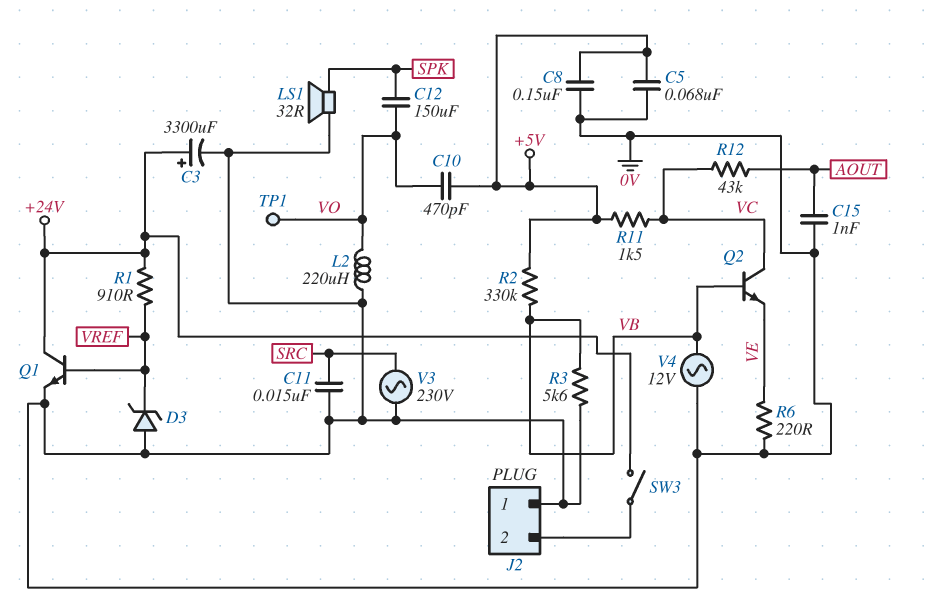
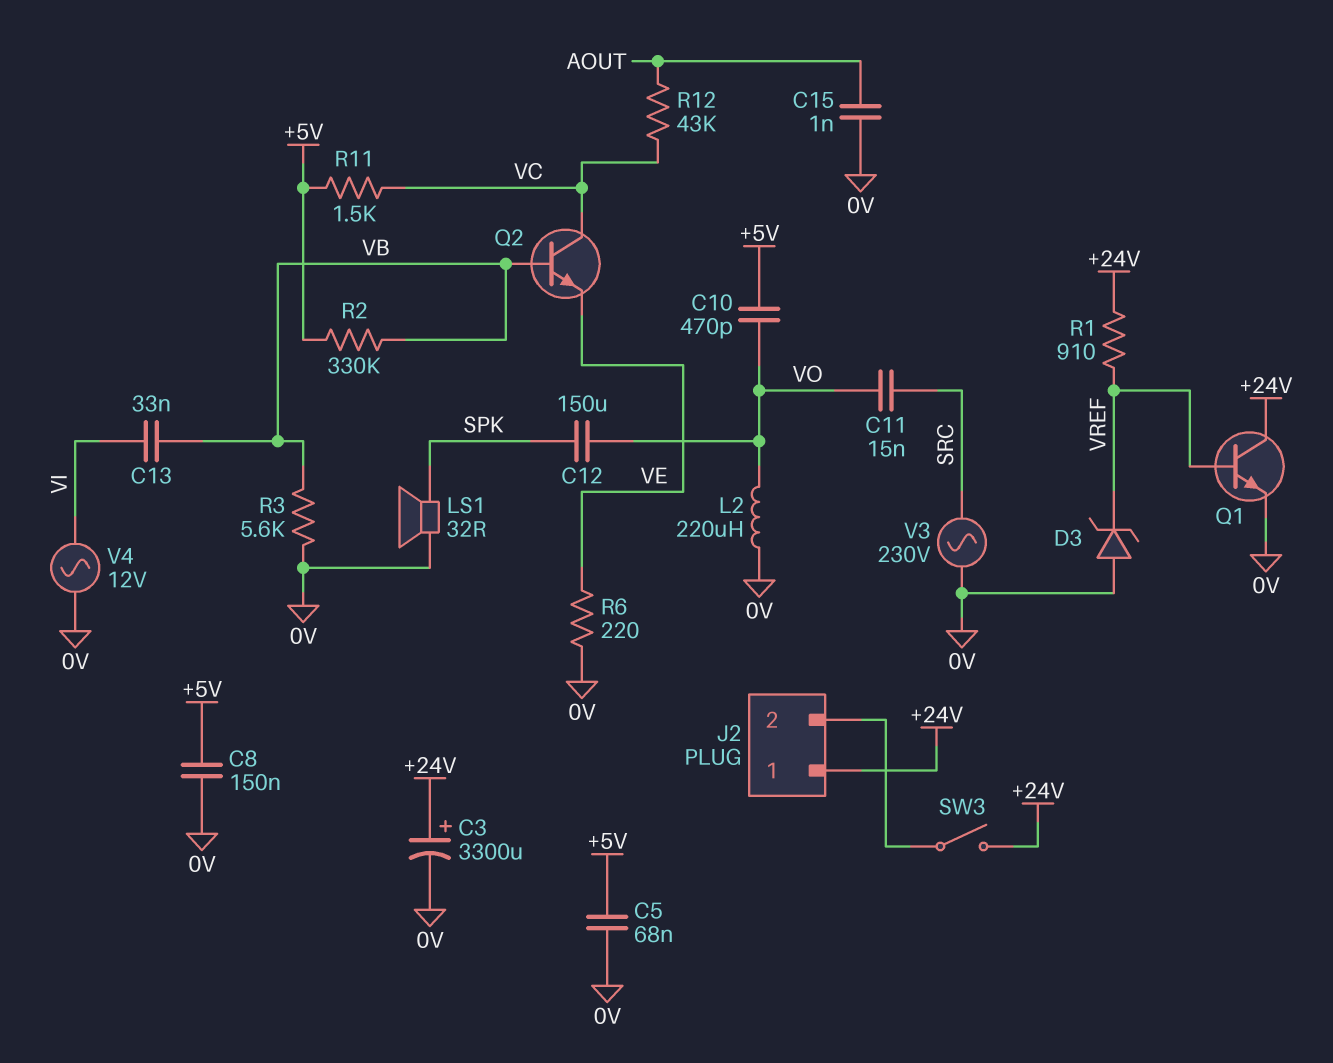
C11: 15nF (0V, SRC) -> 15nF (SRC, VO)
C13: none -> 33nF (VB, VI)
J2 pin 1: 0V -> +24V
TP1: test point (VO) -> none
V4: AC 12V (0V, VB) -> AC 12V (0V, VI)

